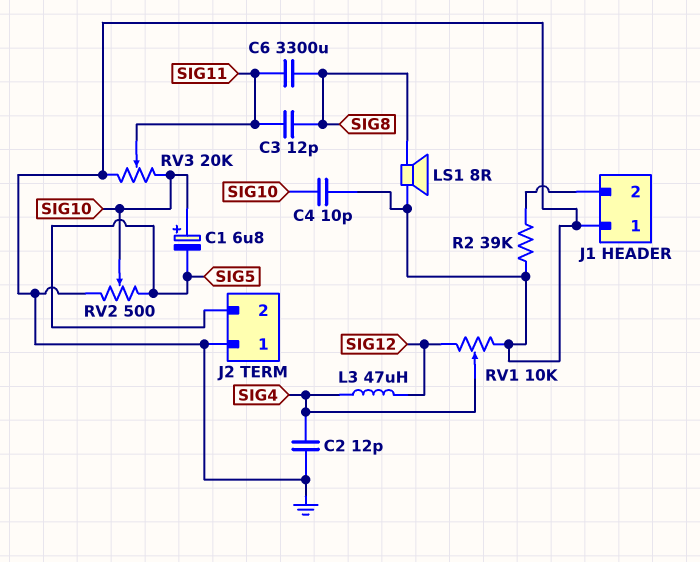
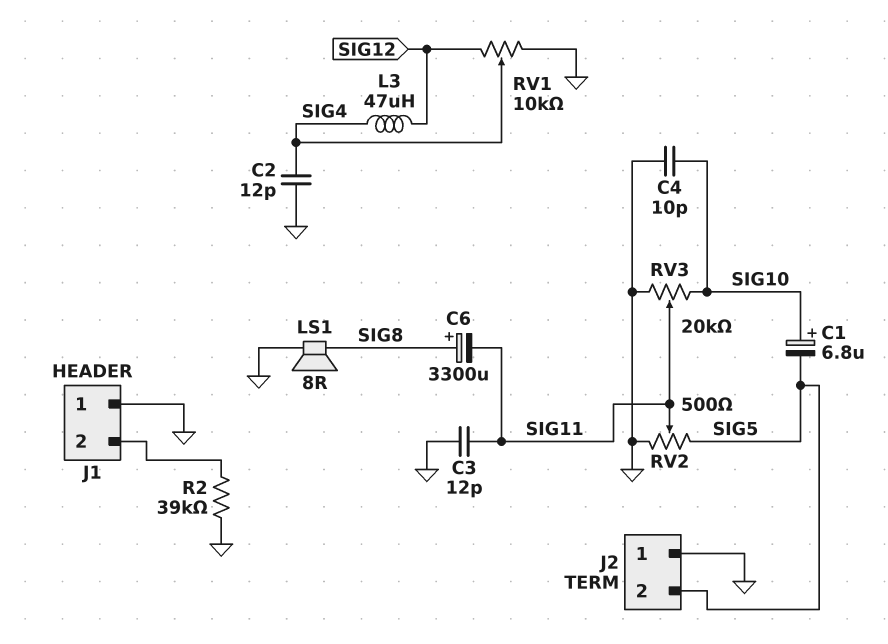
C3: 12pF (SIG8, SIG11) -> 12pF (GND, SIG11)
C6: 3300uF (SIG8, SIG11) -> 3300uF (plus SIG8, minus SIG11)
RV2: 500 (GND, SIG5, wiper SIG10) -> 500 (GND, SIG5, wiper SIG11)

